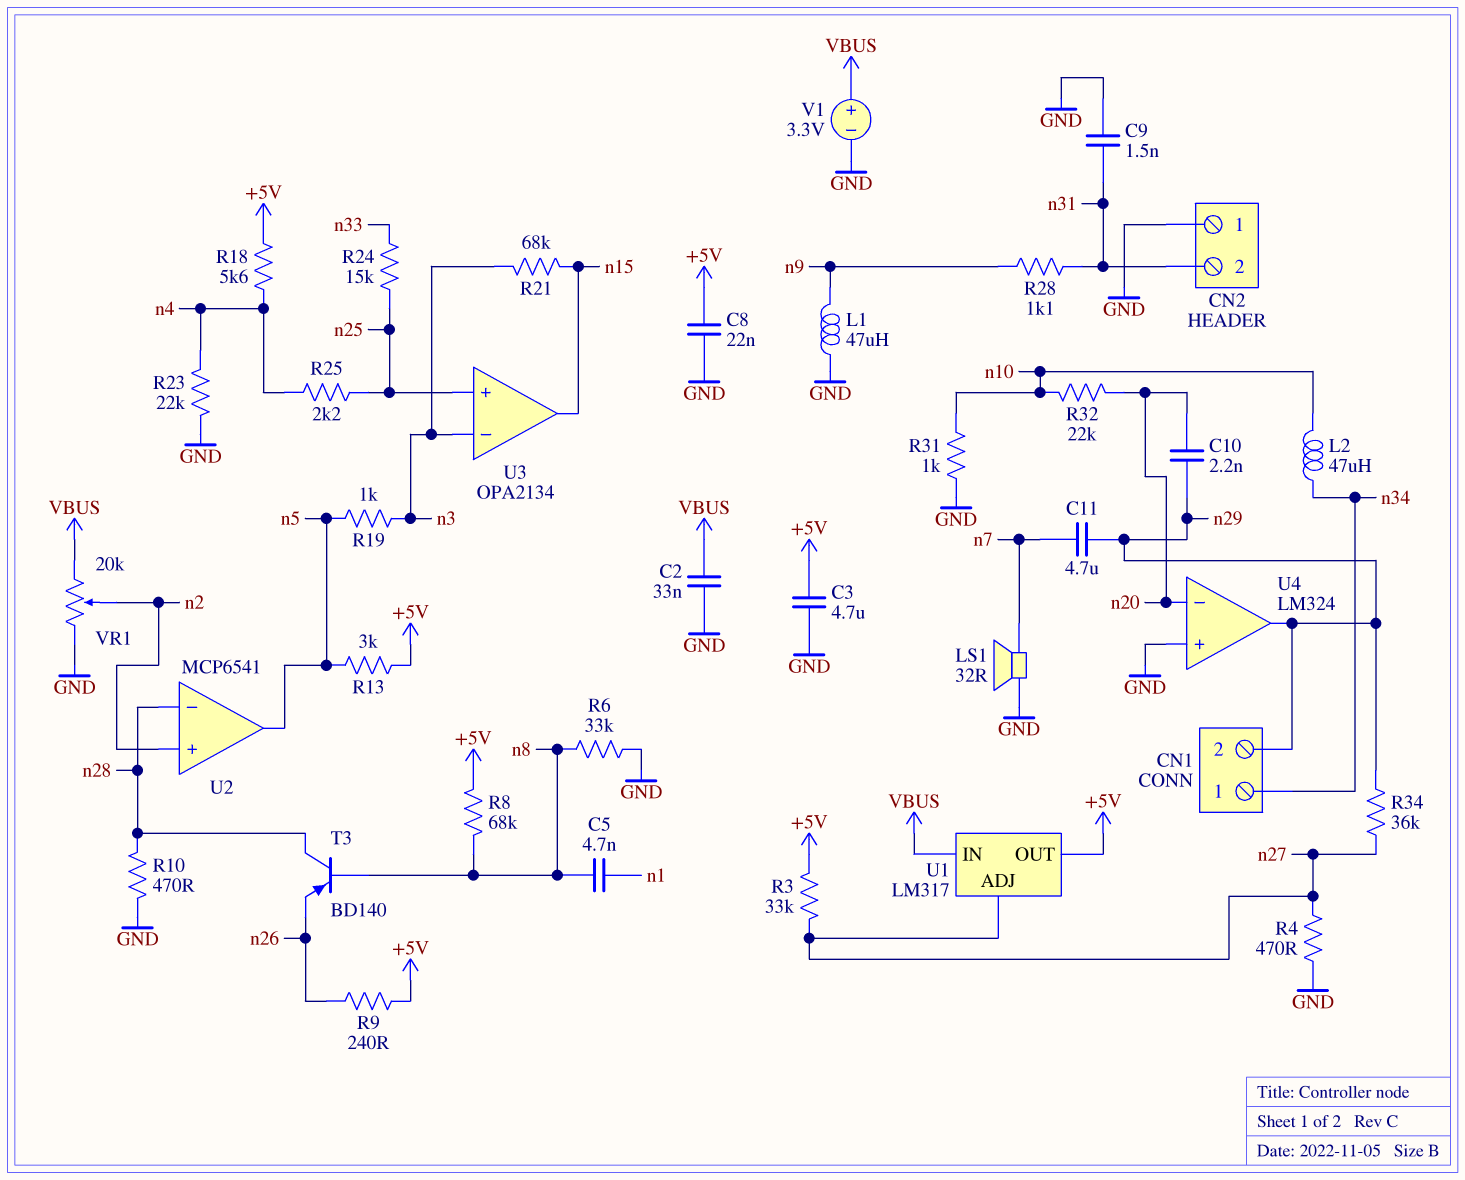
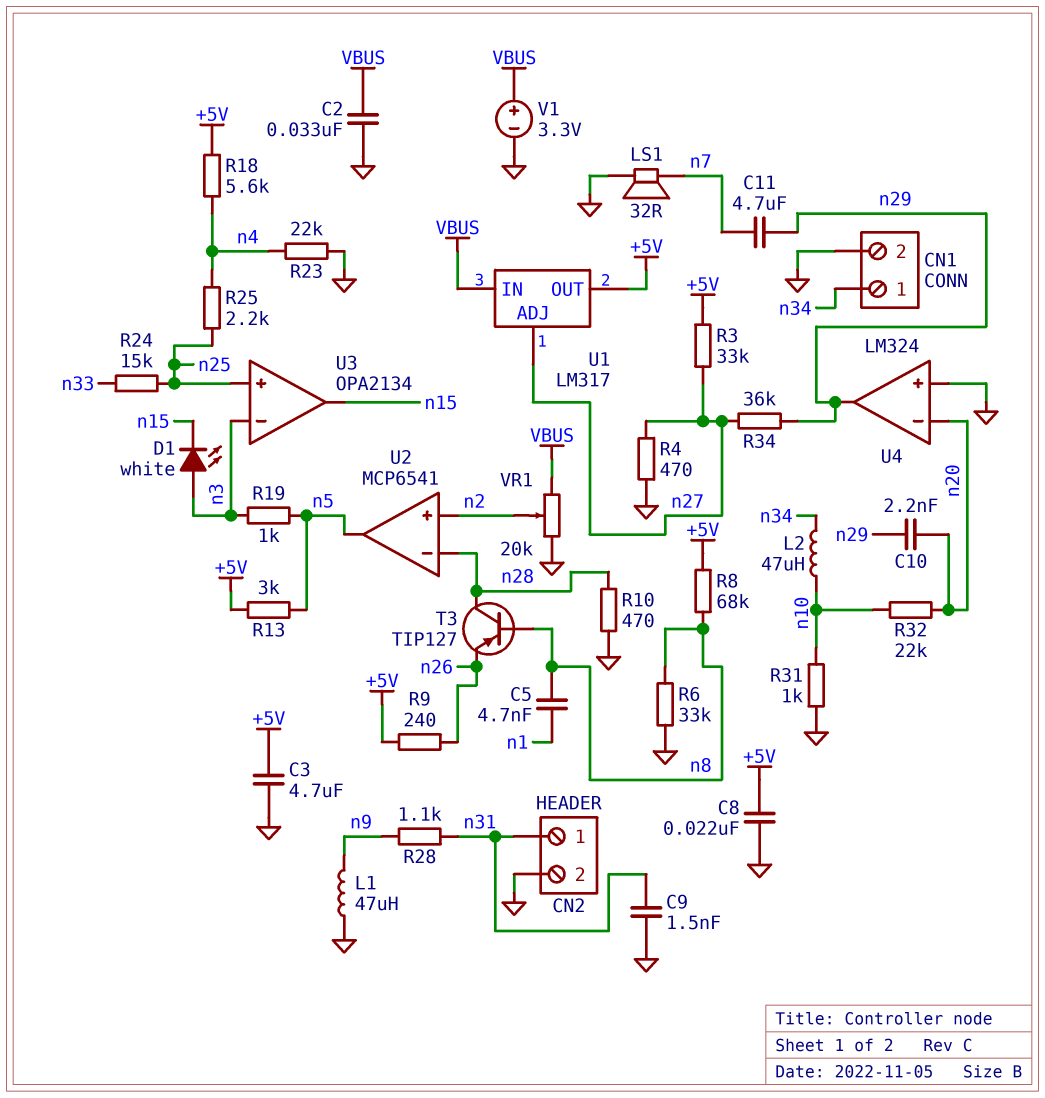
CN1 pin 2: n29 -> GND
CN2 pin 1: GND -> n31
CN2 pin 2: n31 -> GND
D1: none -> LED white (A n3, K n15)
R21: 68k (n3, n15) -> none
T3: PNP BD140 (B n8, C n28, E n26) -> PNP TIP127 (B n8, C n28, E n26)

